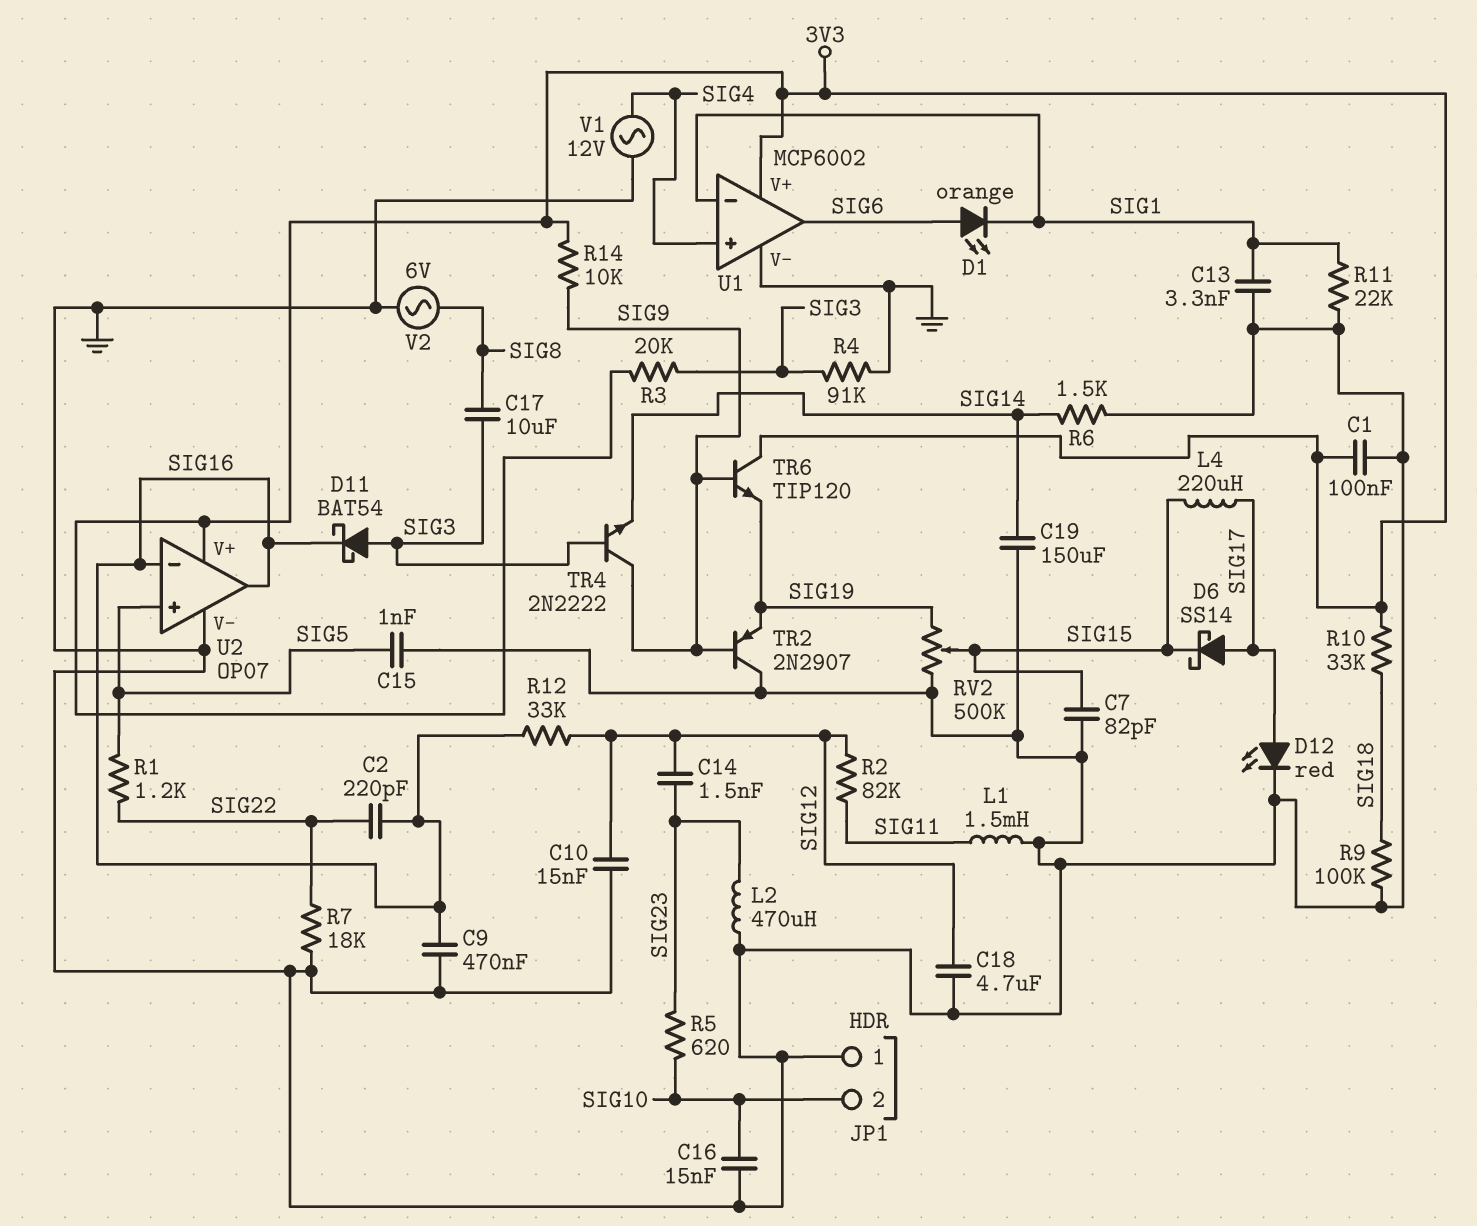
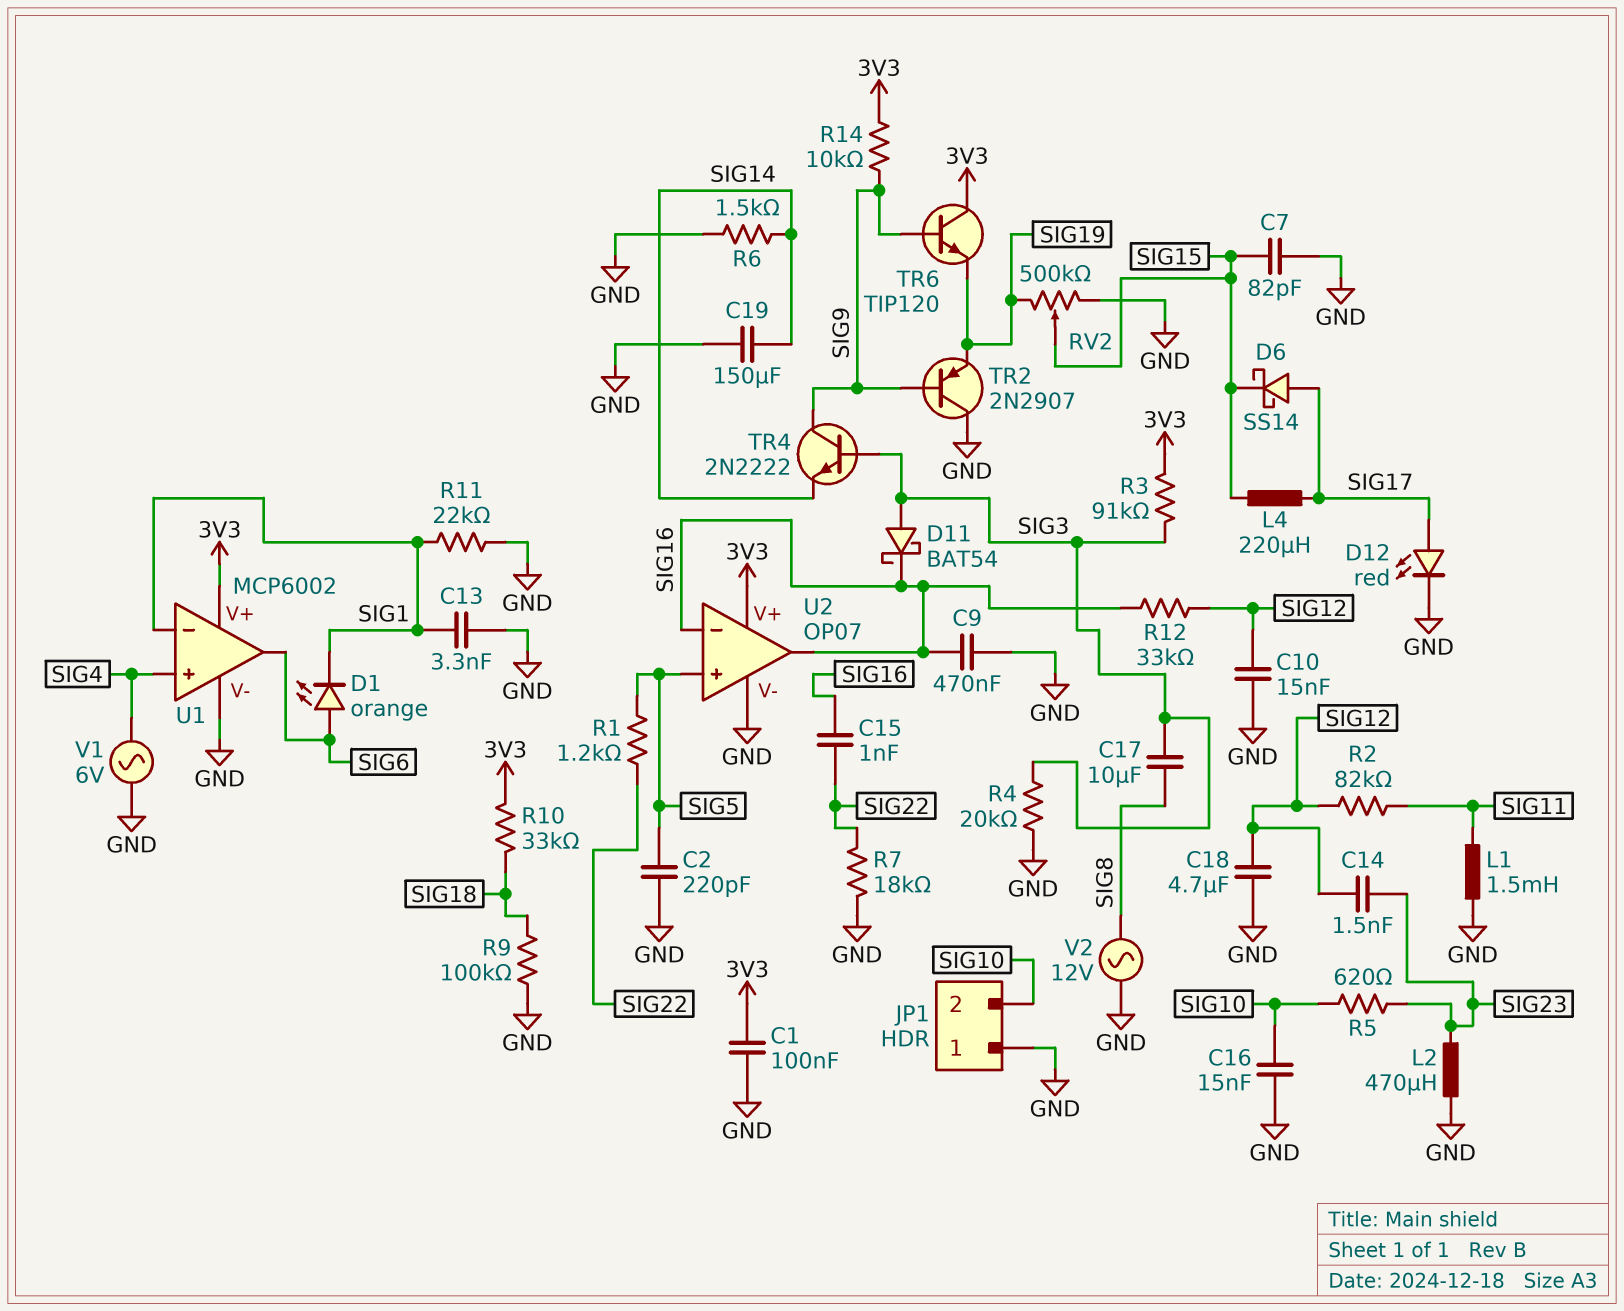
C2: 220pF (SIG16, SIG22) -> 220pF (GND, SIG5)
C15: 1nF (GND, SIG5) -> 1nF (SIG16, SIG22)
R3: 20k (3V3, SIG3) -> 91k (3V3, SIG3)
R4: 91k (GND, SIG3) -> 20k (GND, SIG3)
V1: AC 12V (GND, SIG4) -> AC 6V (GND, SIG4)
V2: AC 6V (GND, SIG8) -> AC 12V (GND, SIG8)

